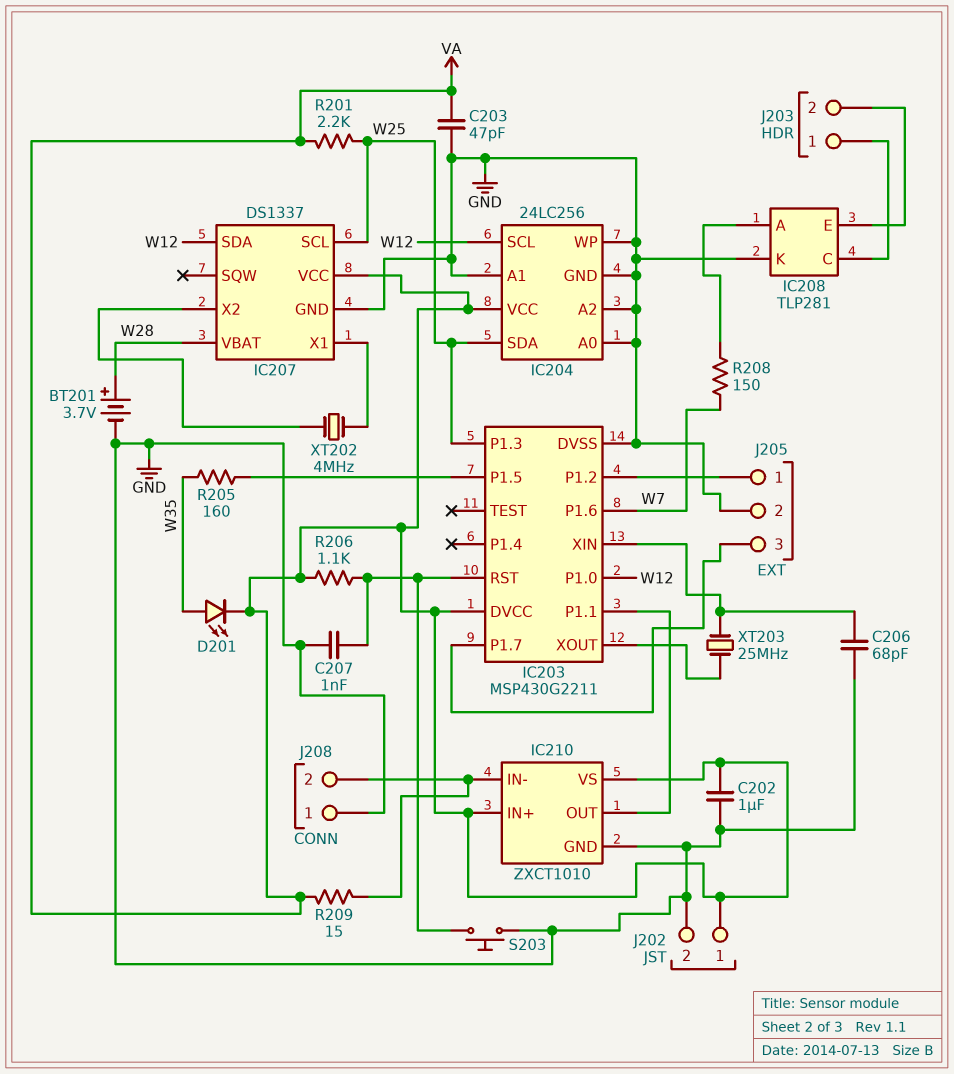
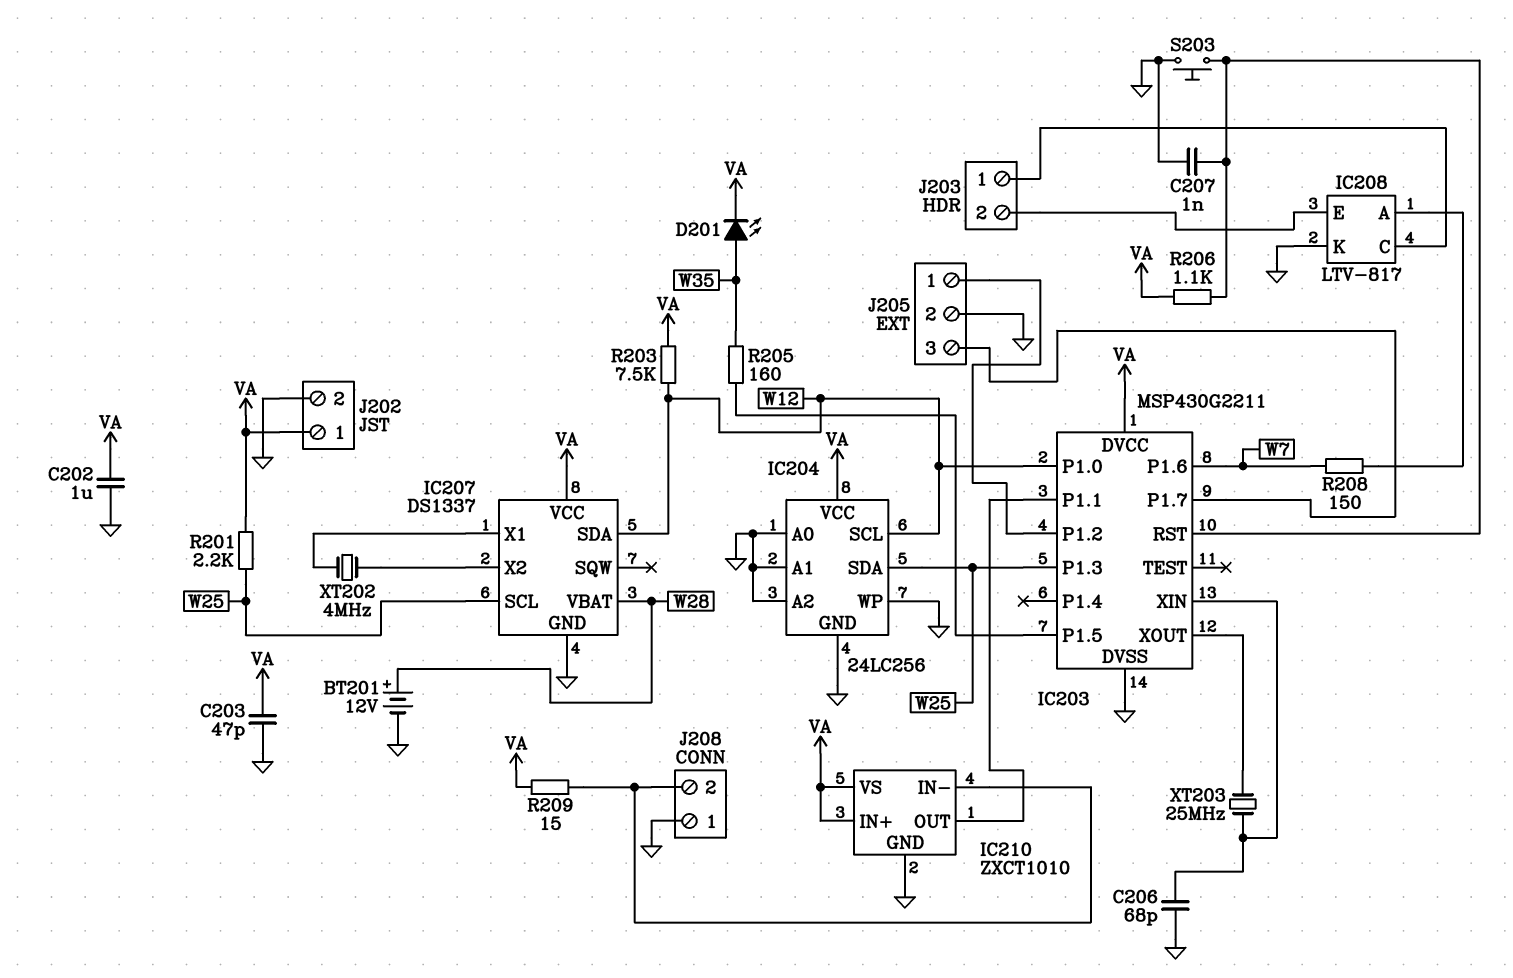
BT201: 3.7V (plus W28, minus GND) -> 12V (plus W28, minus GND)
IC208: TLP281 -> LTV-817
R203: none -> 7.5k (VA, W12)

